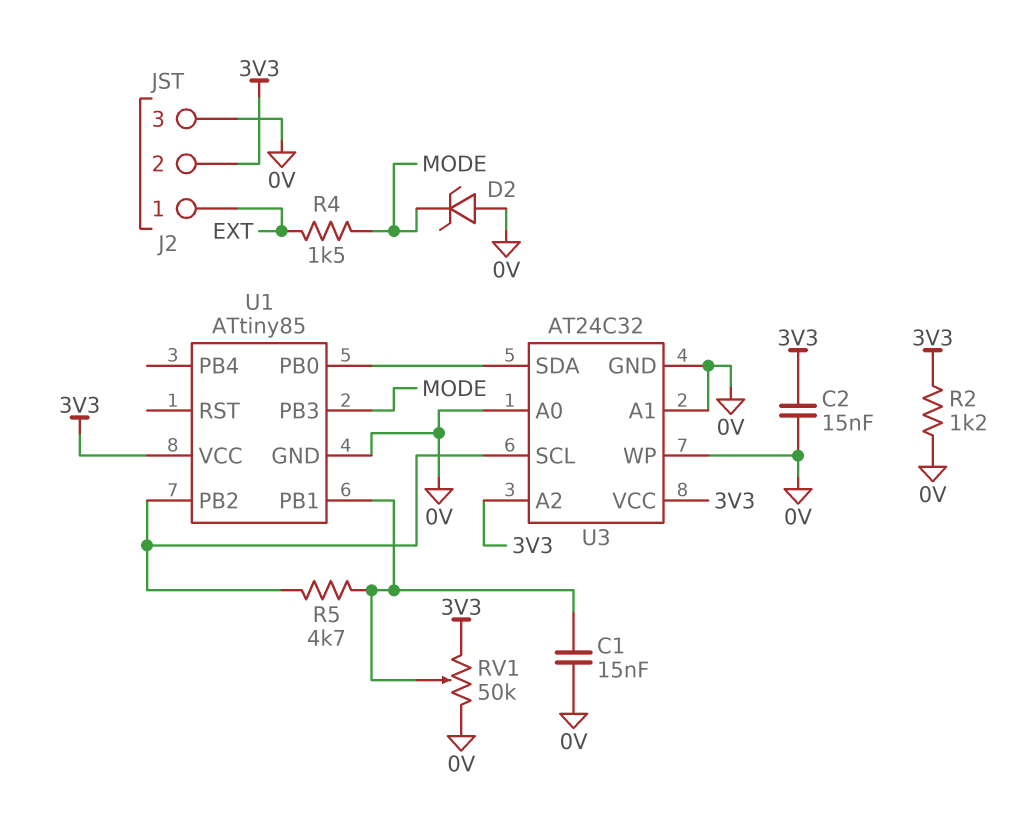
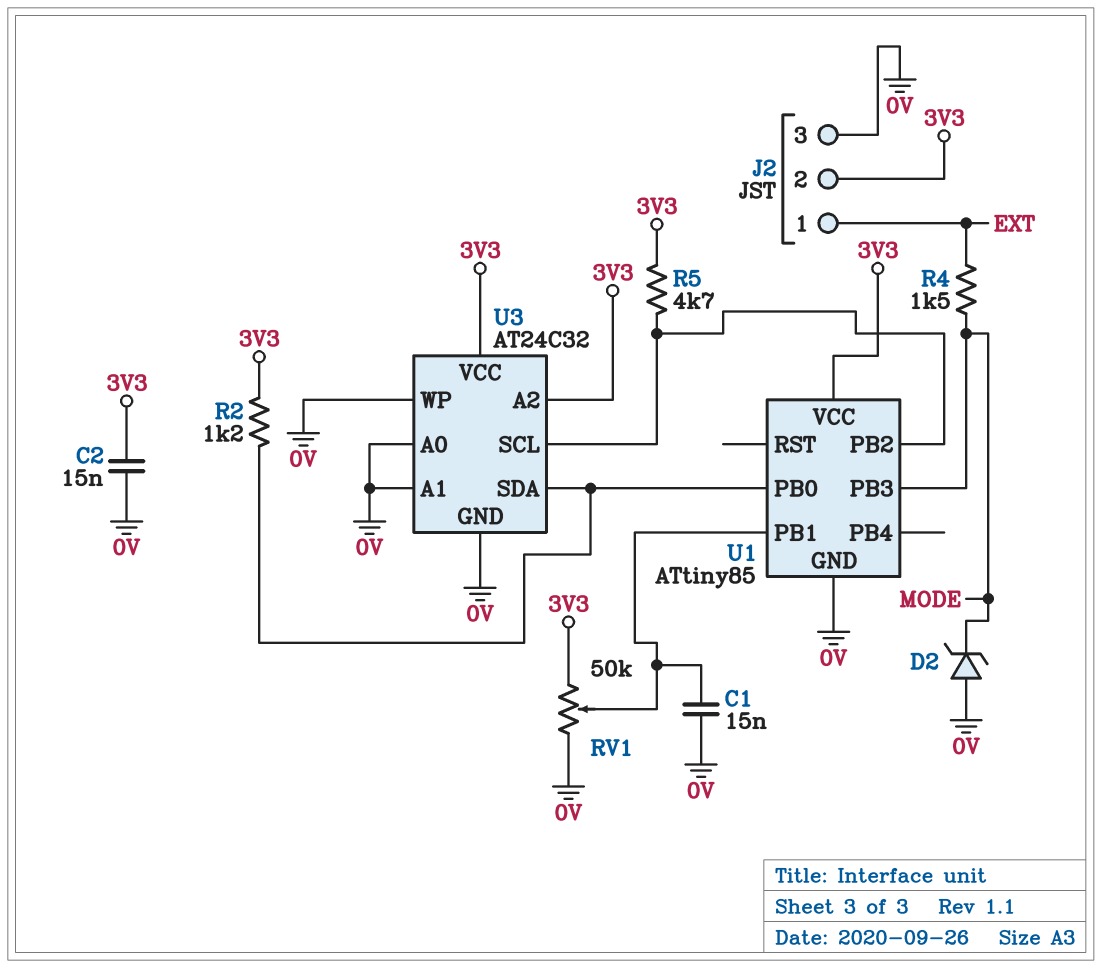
R2: 1.2k (0V, 3V3) -> 1.2k (3V3, U1/PB0)
R5: 4.7k (U1/PB1, U1/PB2) -> 4.7k (3V3, U1/PB2)

